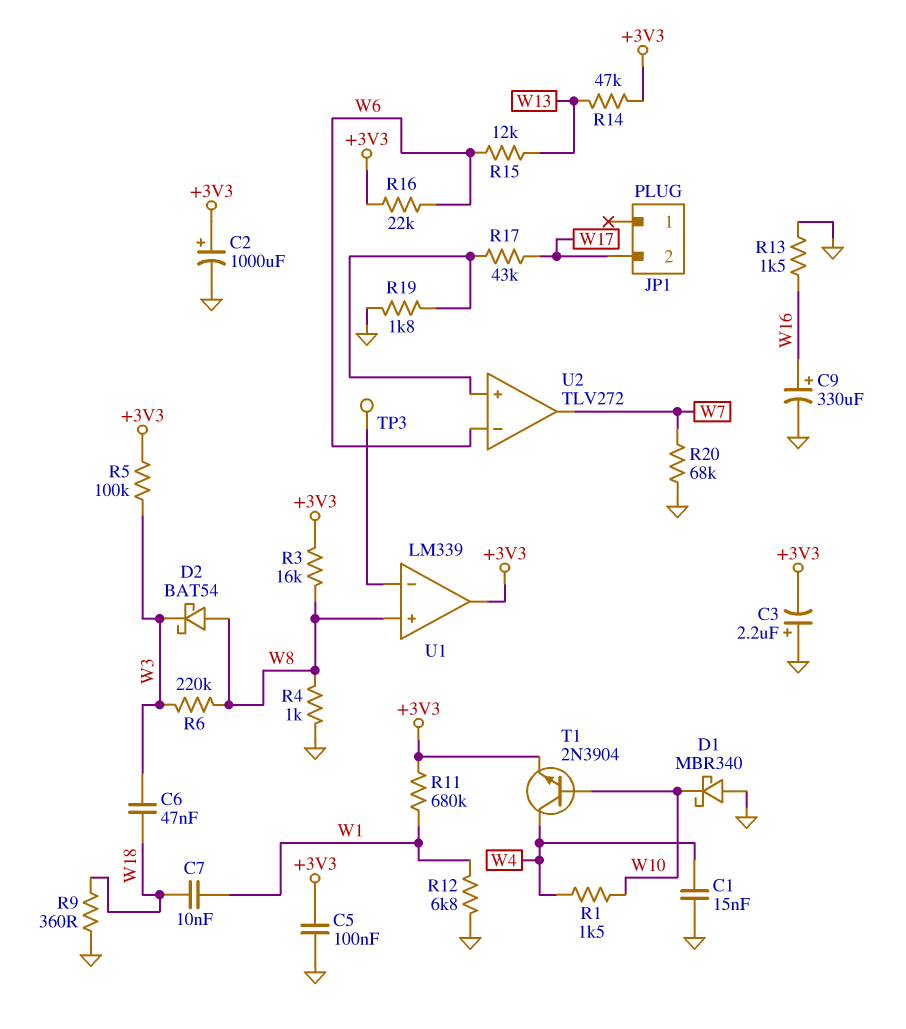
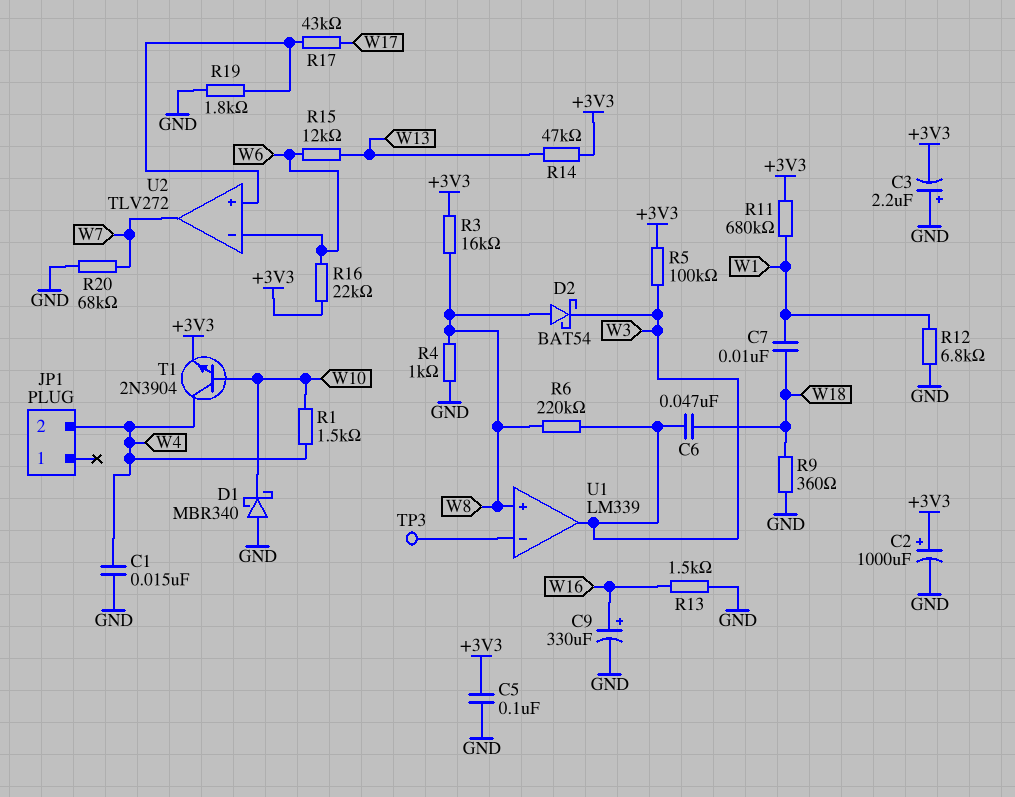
JP1 pin 2: W17 -> W4
U1 pin out: +3V3 -> W3

